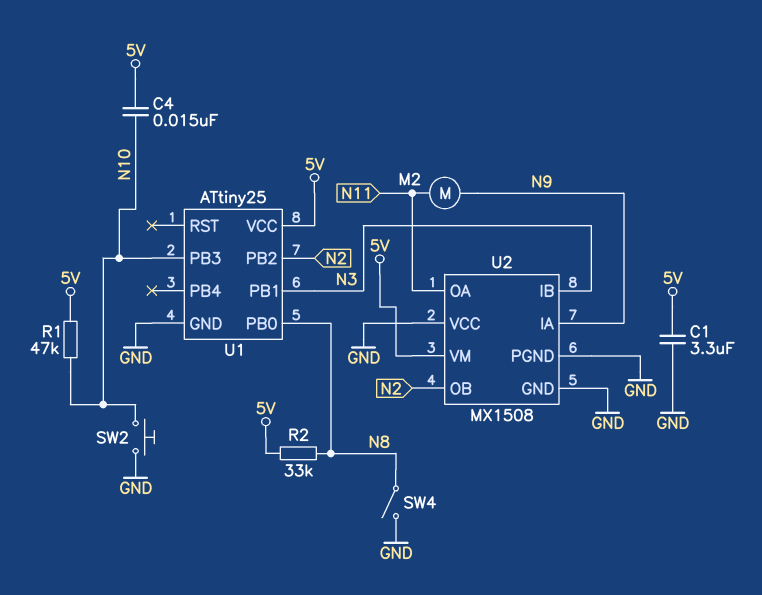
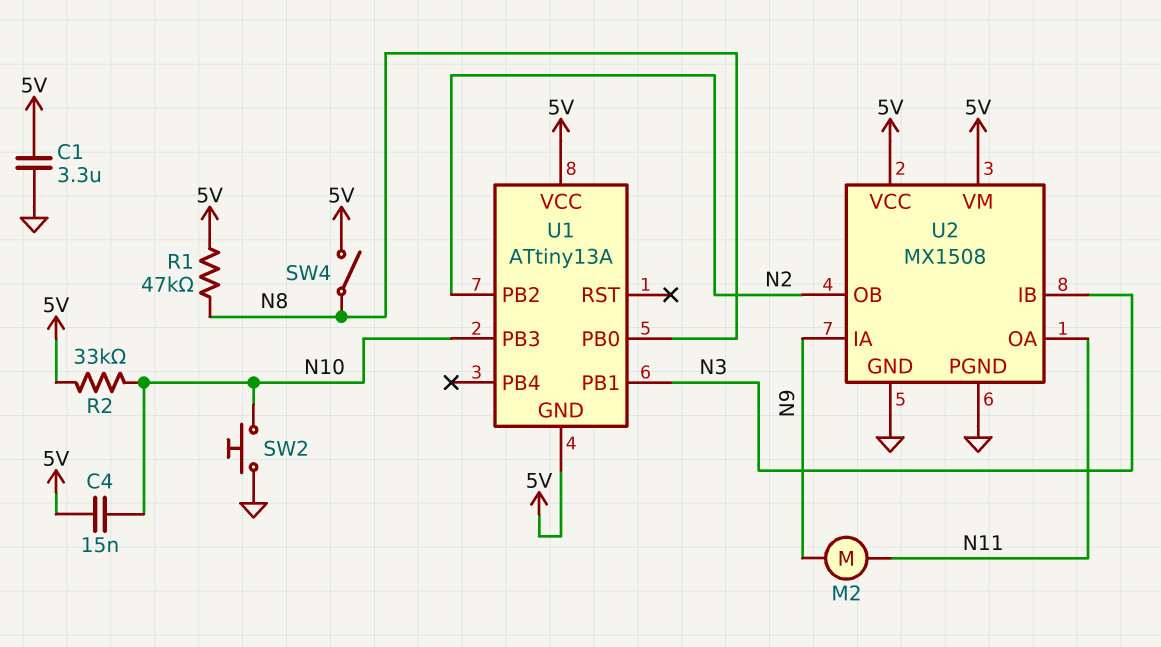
R1: 47k (5V, N10) -> 47k (5V, N8)
R2: 33k (5V, N8) -> 33k (5V, N10)
SW4: switch (GND, N8) -> switch (5V, N8)
U1: ATtiny25 -> ATtiny13A
U1 pin GND: GND -> 5V
U2 pin VCC: GND -> 5V

